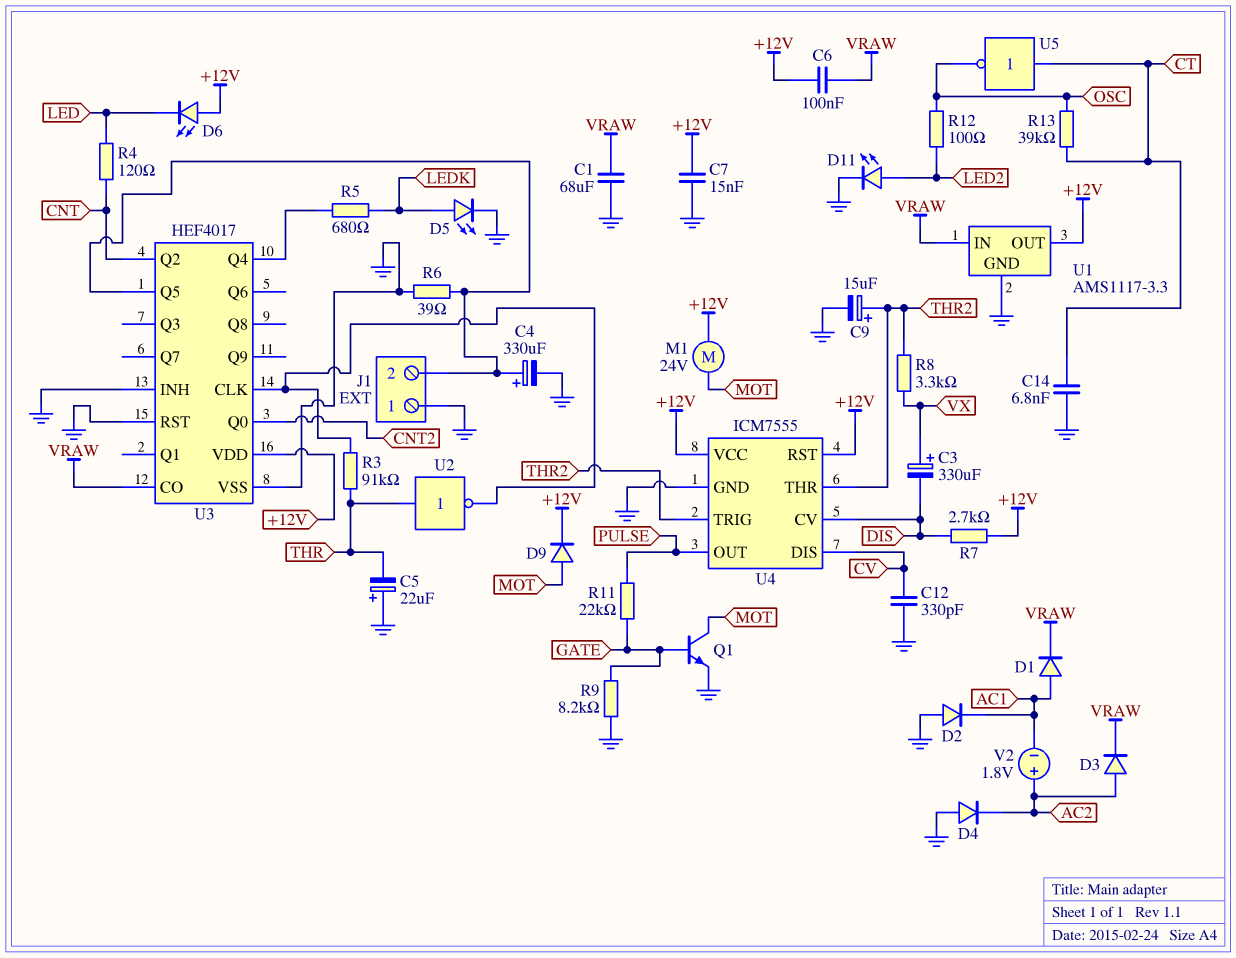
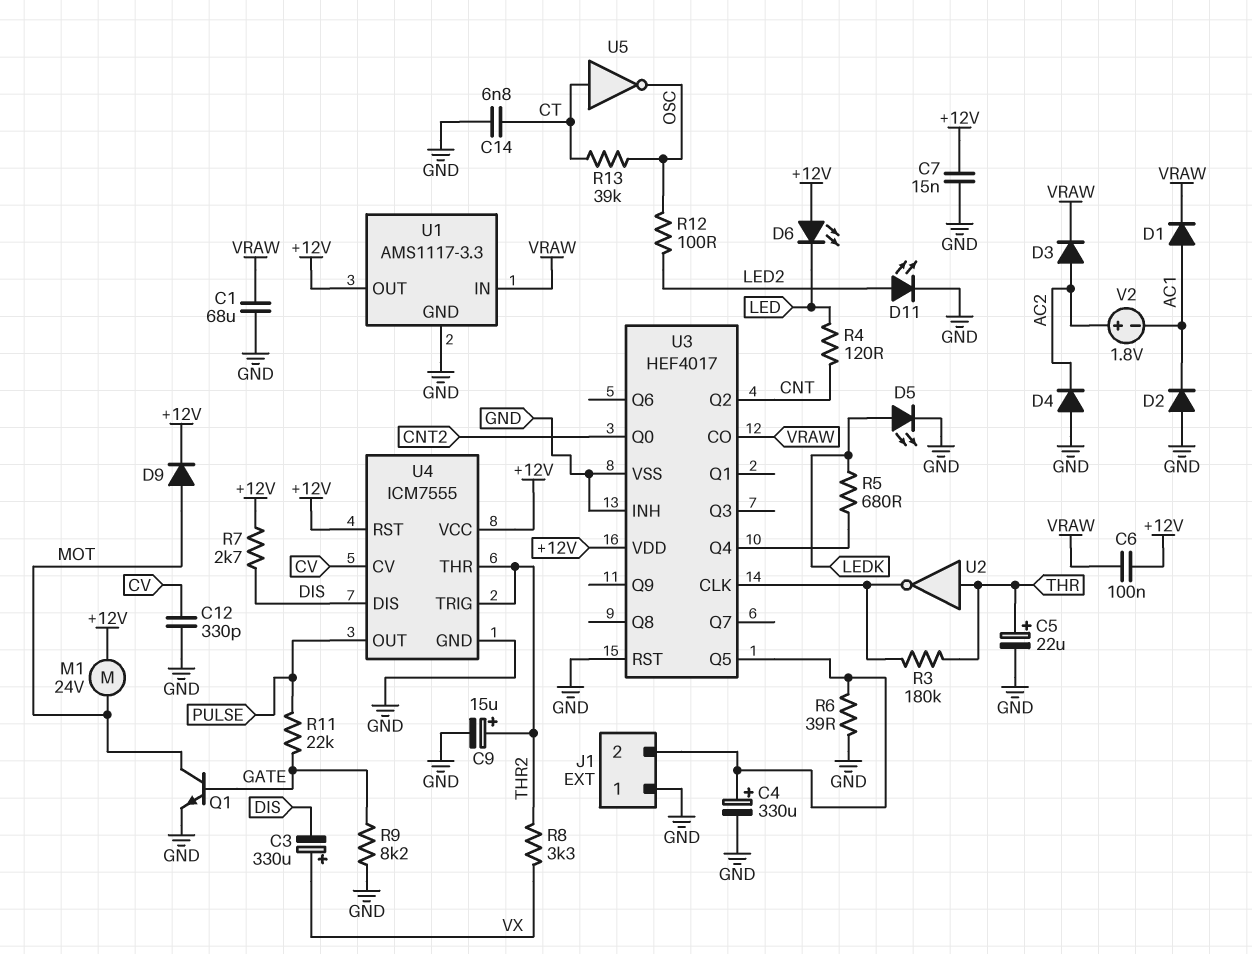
C5: 22uF (plus GND, minus THR) -> 22uF (plus THR, minus GND)
R3: 91k (THR, U3/CLK) -> 180k (THR, U3/CLK)
U4 pin CV: DIS -> CV
U4 pin DIS: CV -> DIS

